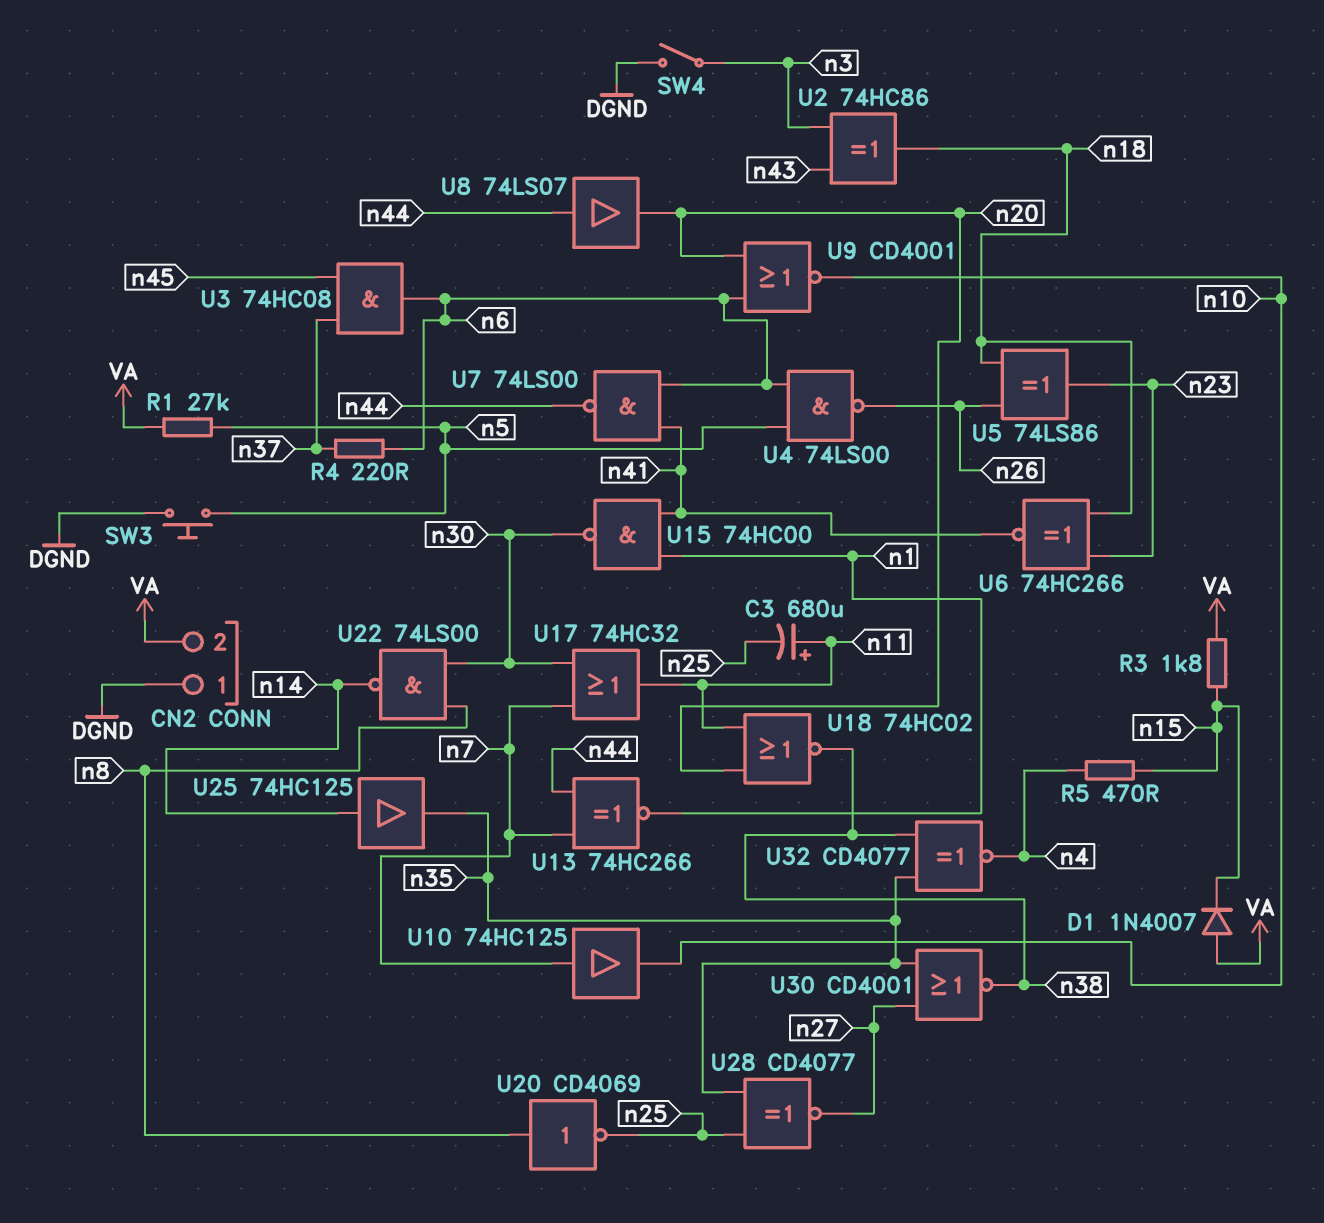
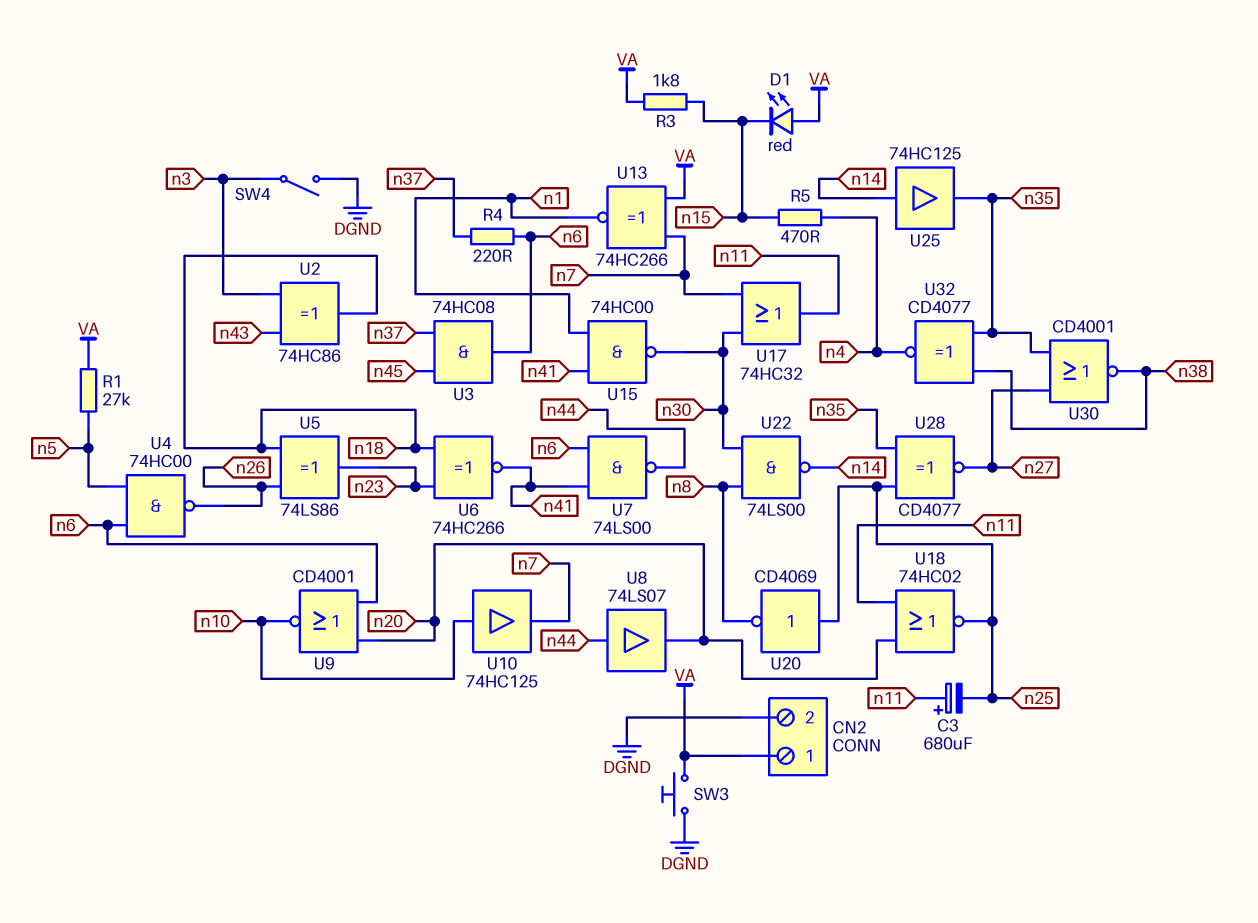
CN2 pin 1: DGND -> VA
CN2 pin 2: VA -> DGND
D1: diode 1N4007 (A VA, K n15) -> LED red (A VA, K n15)
SW3: button (DGND, n5) -> button (DGND, VA)
U4: NAND 74LS00 (in n5, in n6, out n26) -> NAND 74HC00 (in n5, in n6, out n26)
U10: buffer 74HC125 (in n7, out n10) -> buffer 74HC125 (in n10, out n7)
U13: XNOR 74HC266 (in n7, in n44, out n1) -> XNOR 74HC266 (in VA, in n7, out n1)
U18: NOR 74HC02 (in n11, in n20, out n38) -> NOR 74HC02 (in n11, in n20, out n25)
U20: NOT CD4069 (in n8, out n25) -> NOT CD4069 (in n25, out n8)

